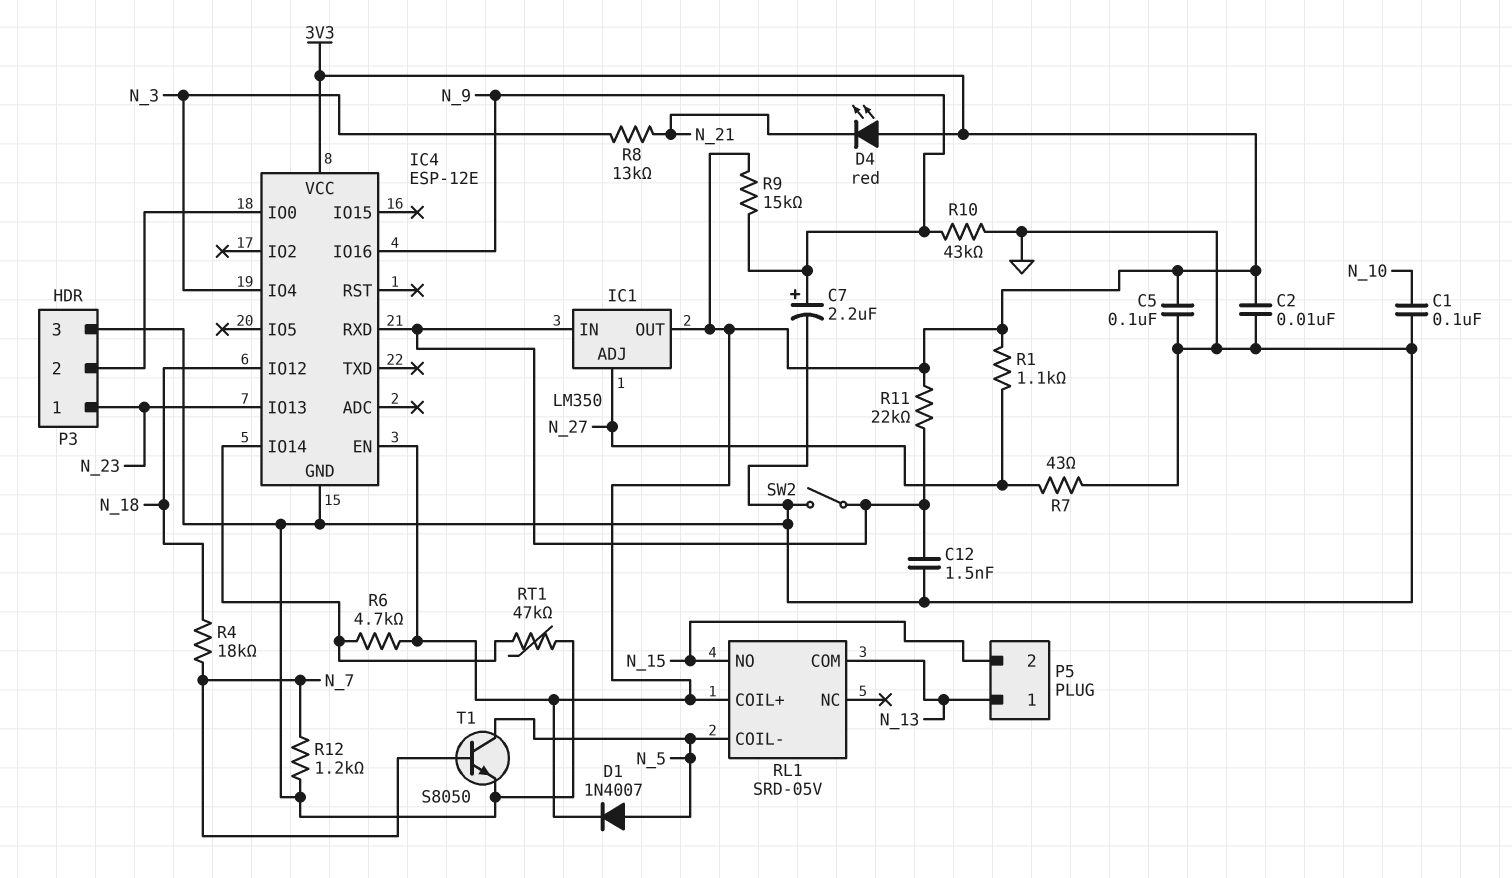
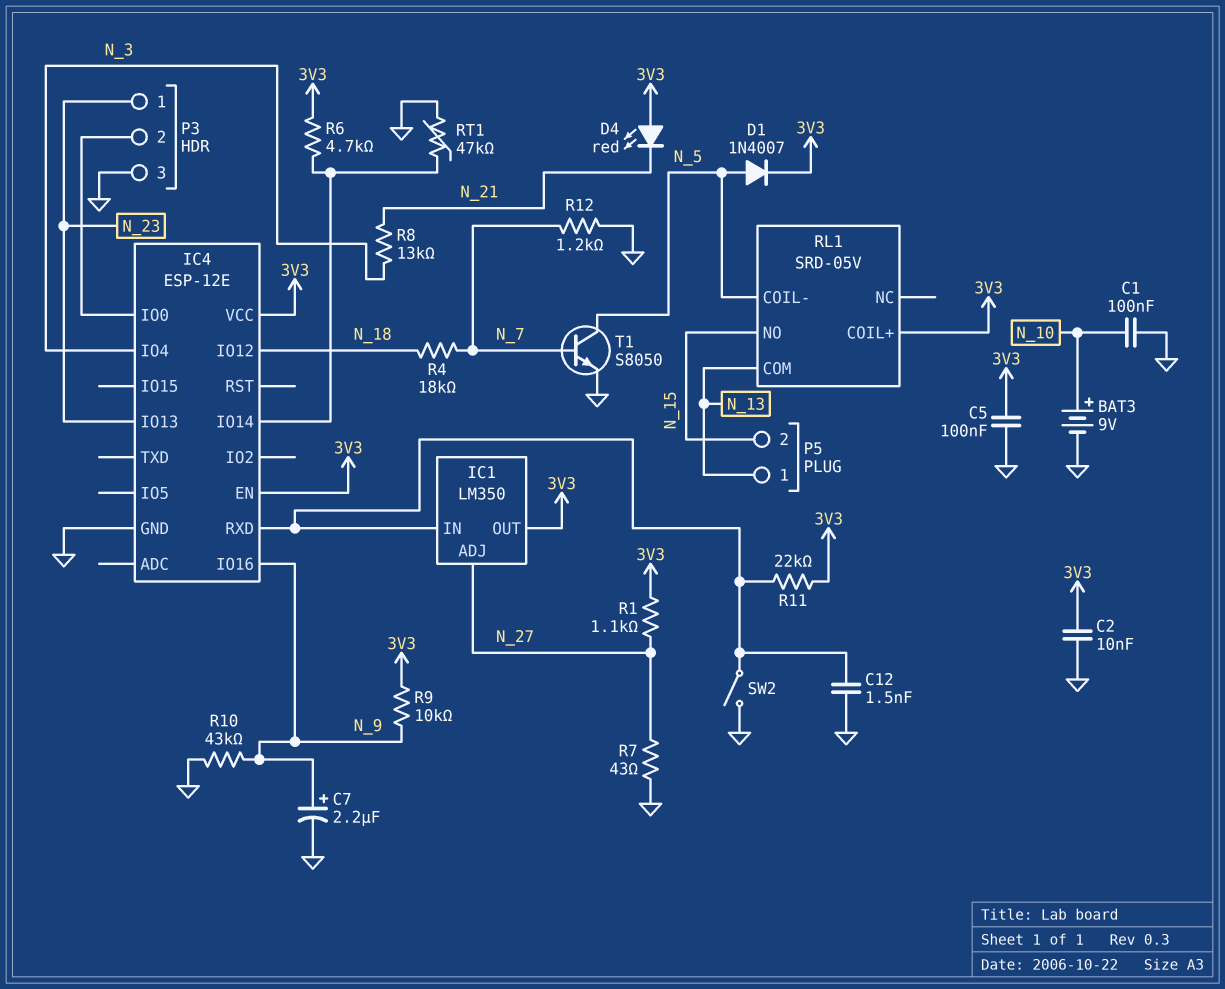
BAT3: none -> 9V (plus N_10, minus GND)
R9: 15k (3V3, N_9) -> 10k (3V3, N_9)

